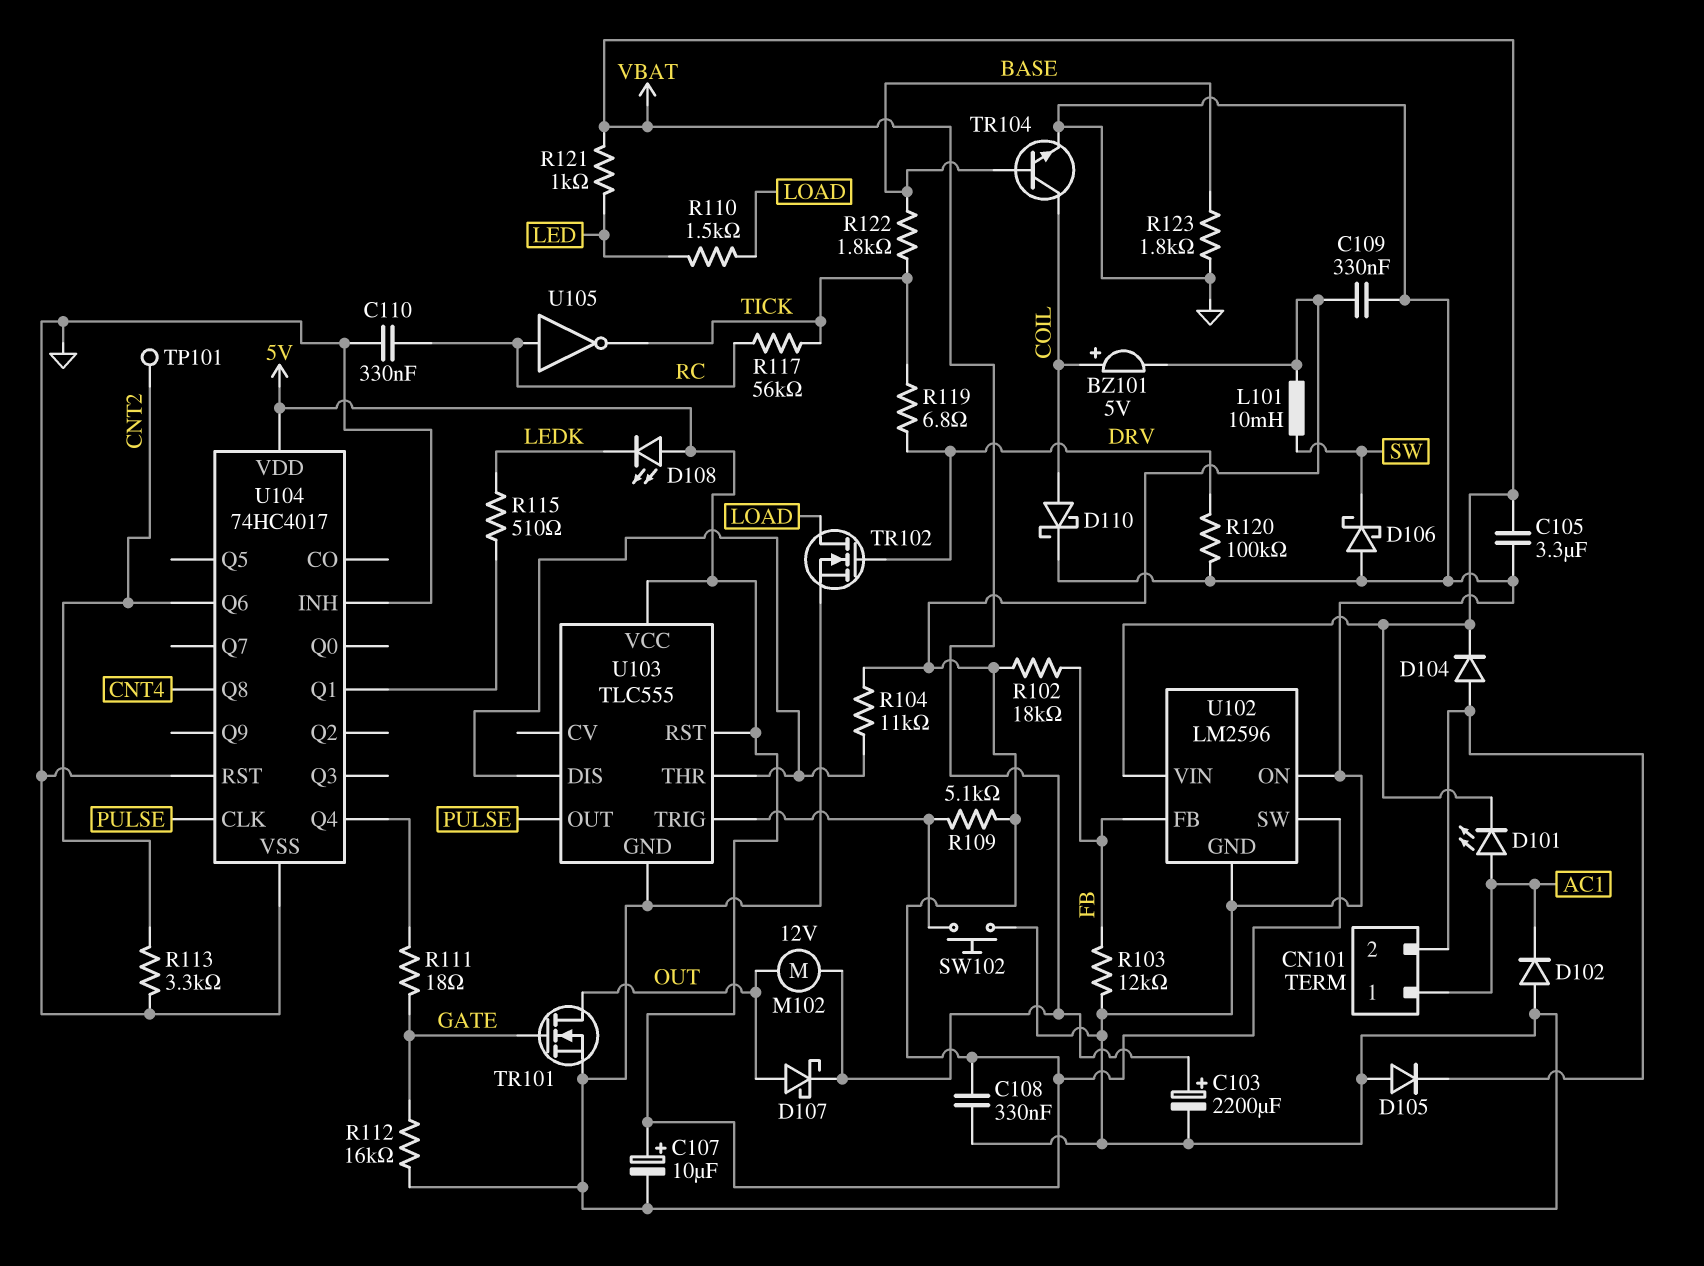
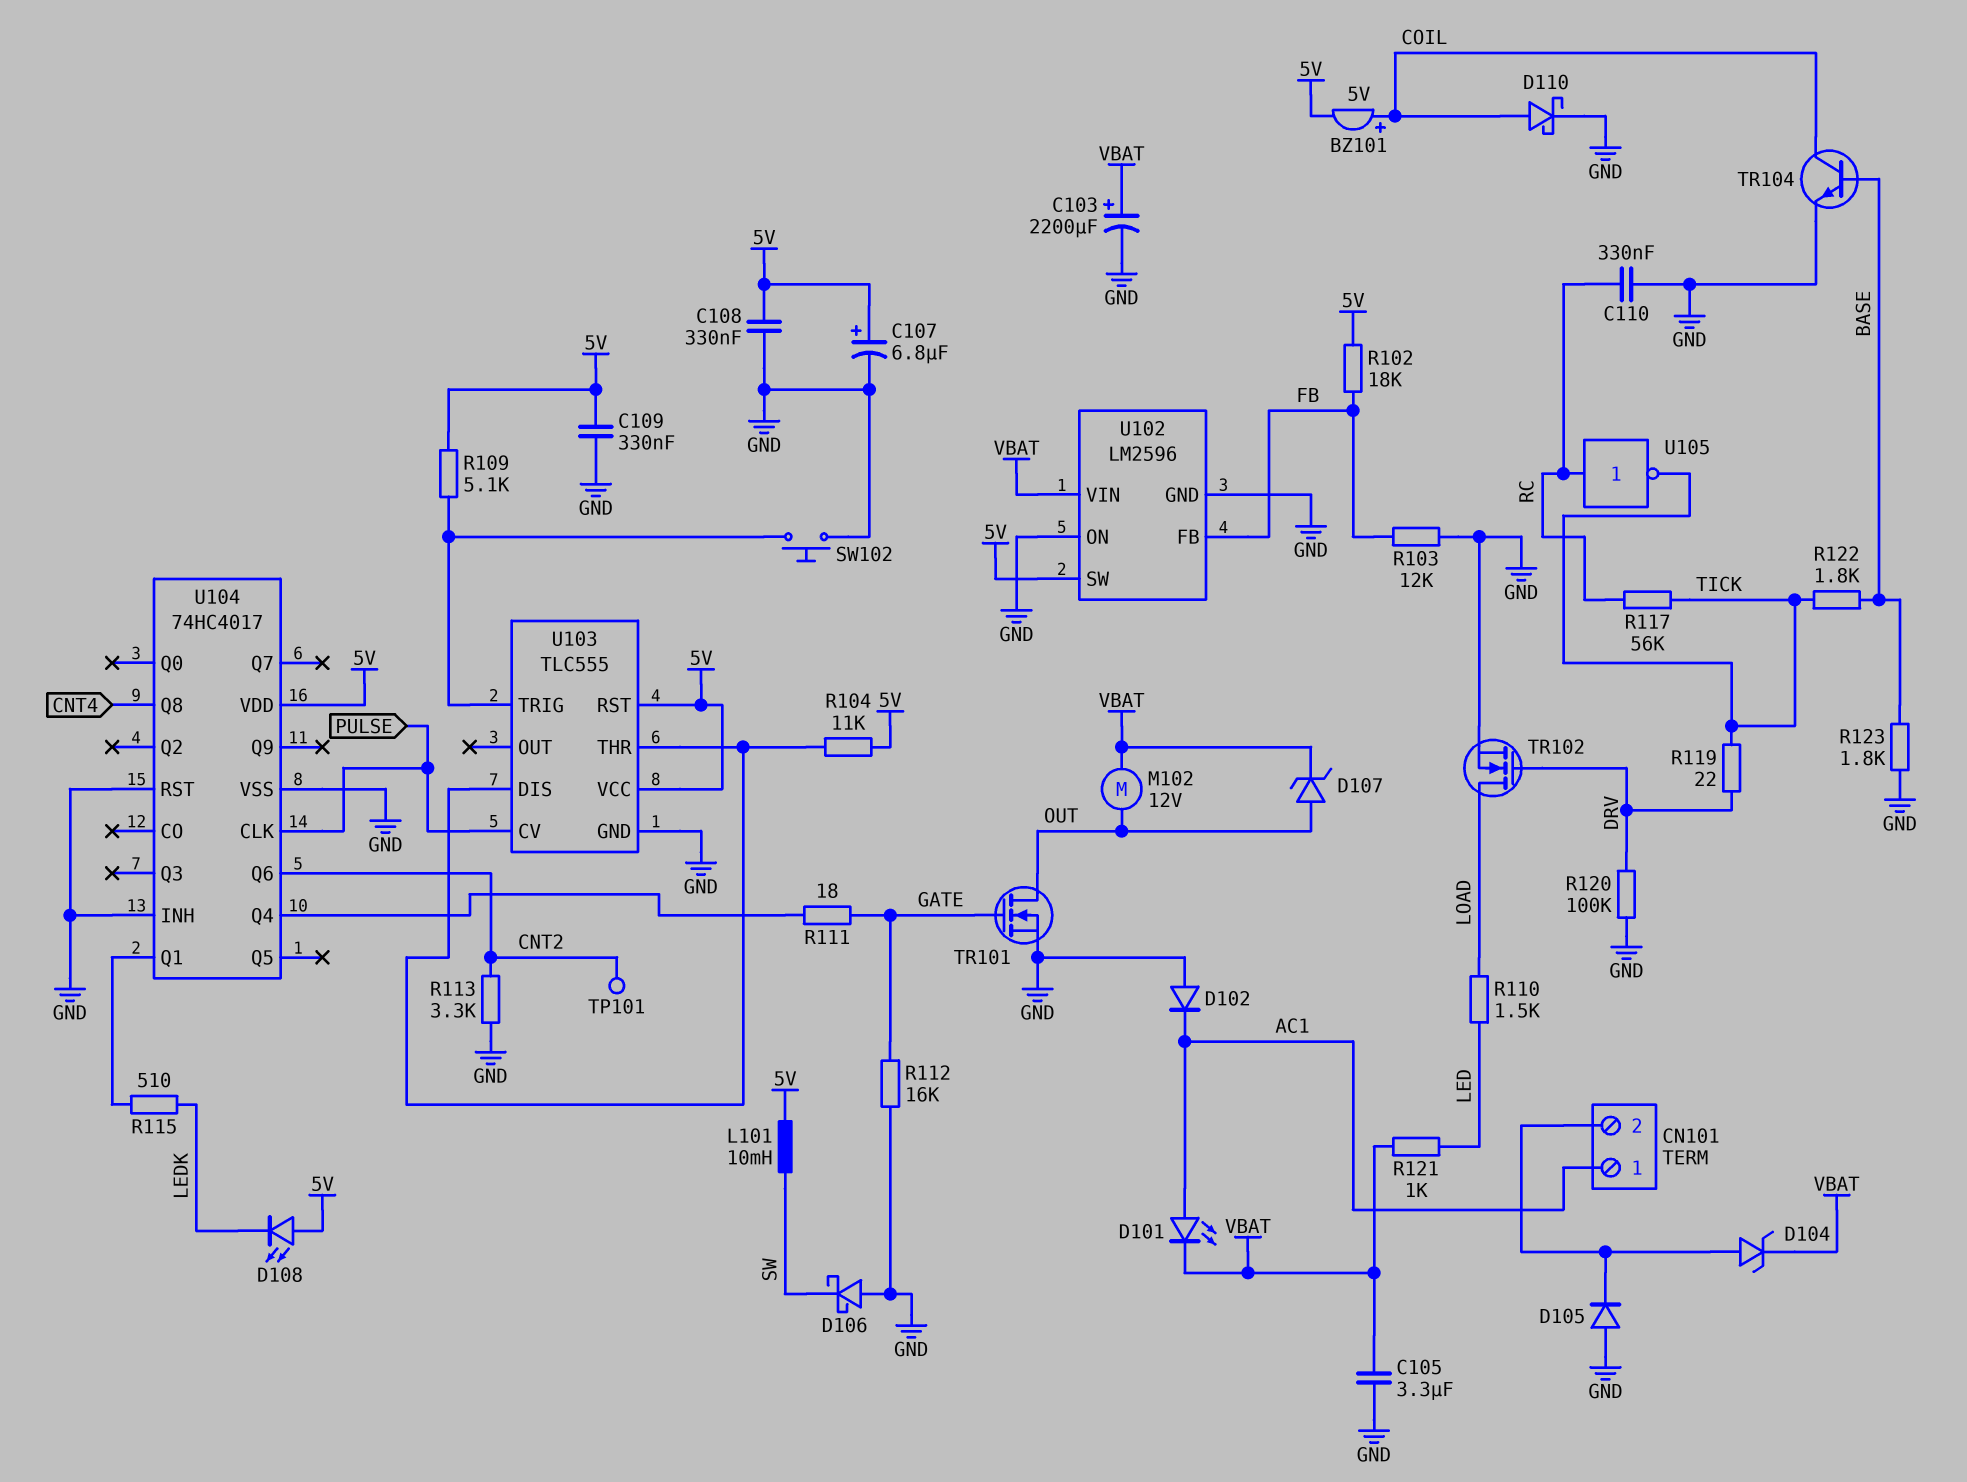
C107: 10uF (plus 5V, minus GND) -> 6.8uF (plus 5V, minus GND)
D104: diode (A CN101/2, K VBAT) -> zener (A CN101/2, K VBAT)
D107: schottky (A OUT, K VBAT) -> zener (A OUT, K VBAT)
R119: 6.8 (DRV, TICK) -> 22 (DRV, TICK)
U103 pin CV: none -> PULSE
U103 pin OUT: PULSE -> none

